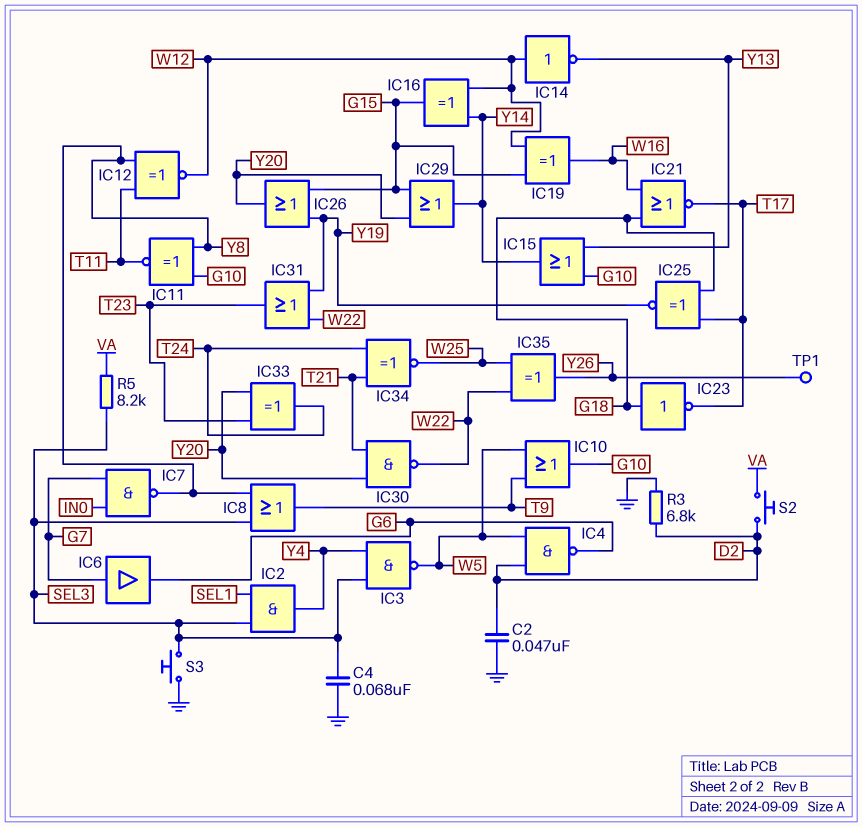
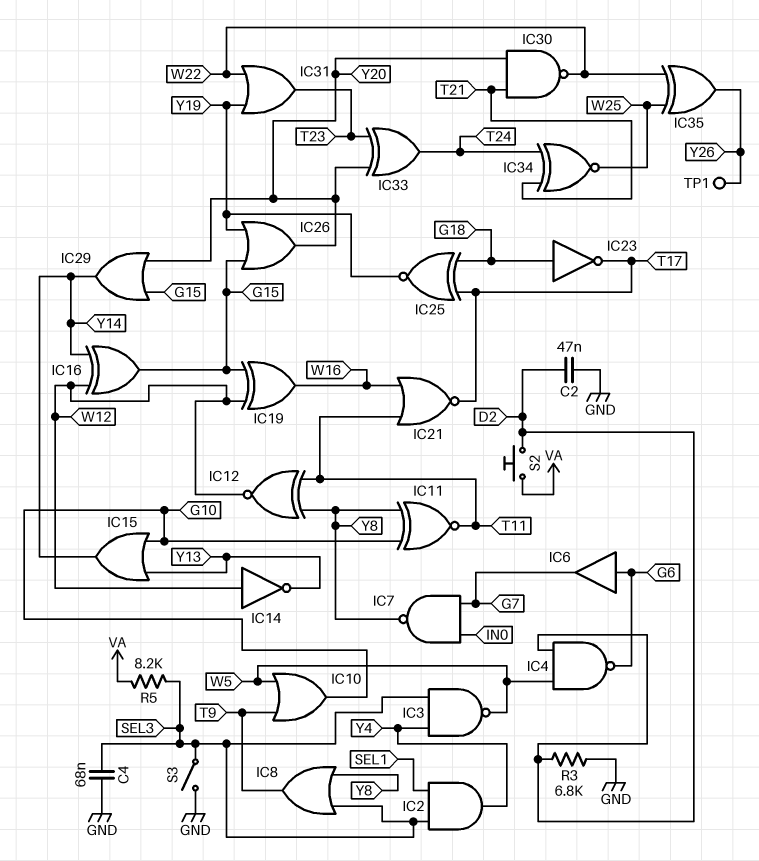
IC6: buffer (in G7, out G6) -> buffer (in G6, out G7)
IC21: NOR (in G18, in W16, out T17) -> NOR (in T11, in W16, out T17)
S3: button (GND, SEL3) -> switch (GND, SEL3)

